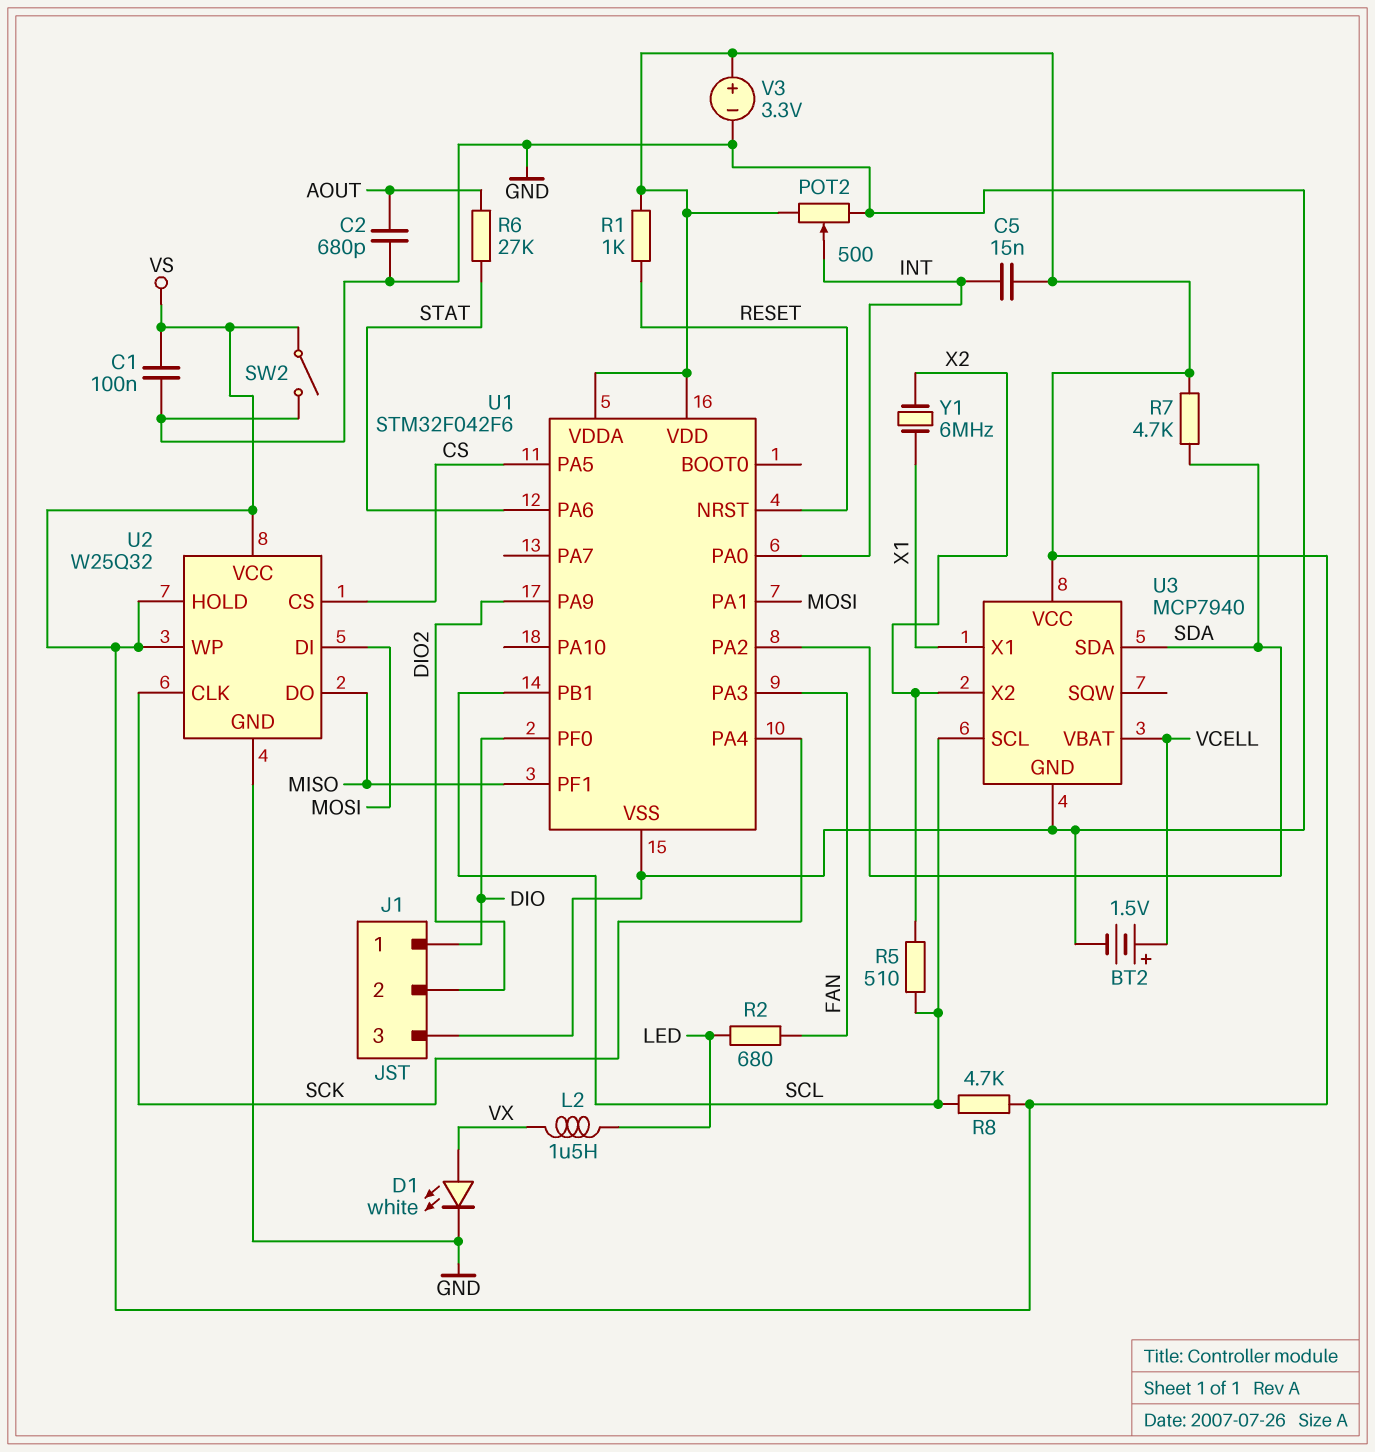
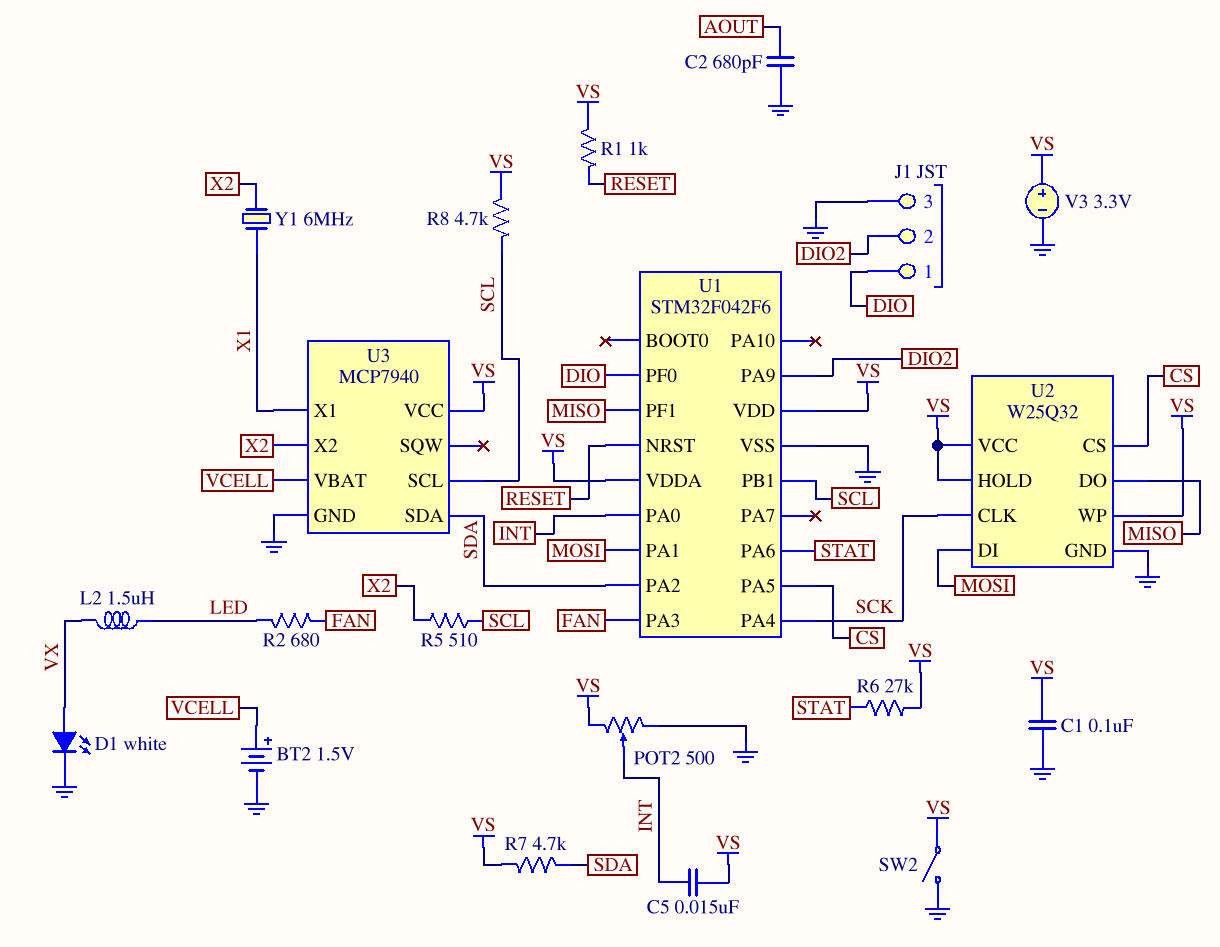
R6: 27k (AOUT, STAT) -> 27k (STAT, VS)

